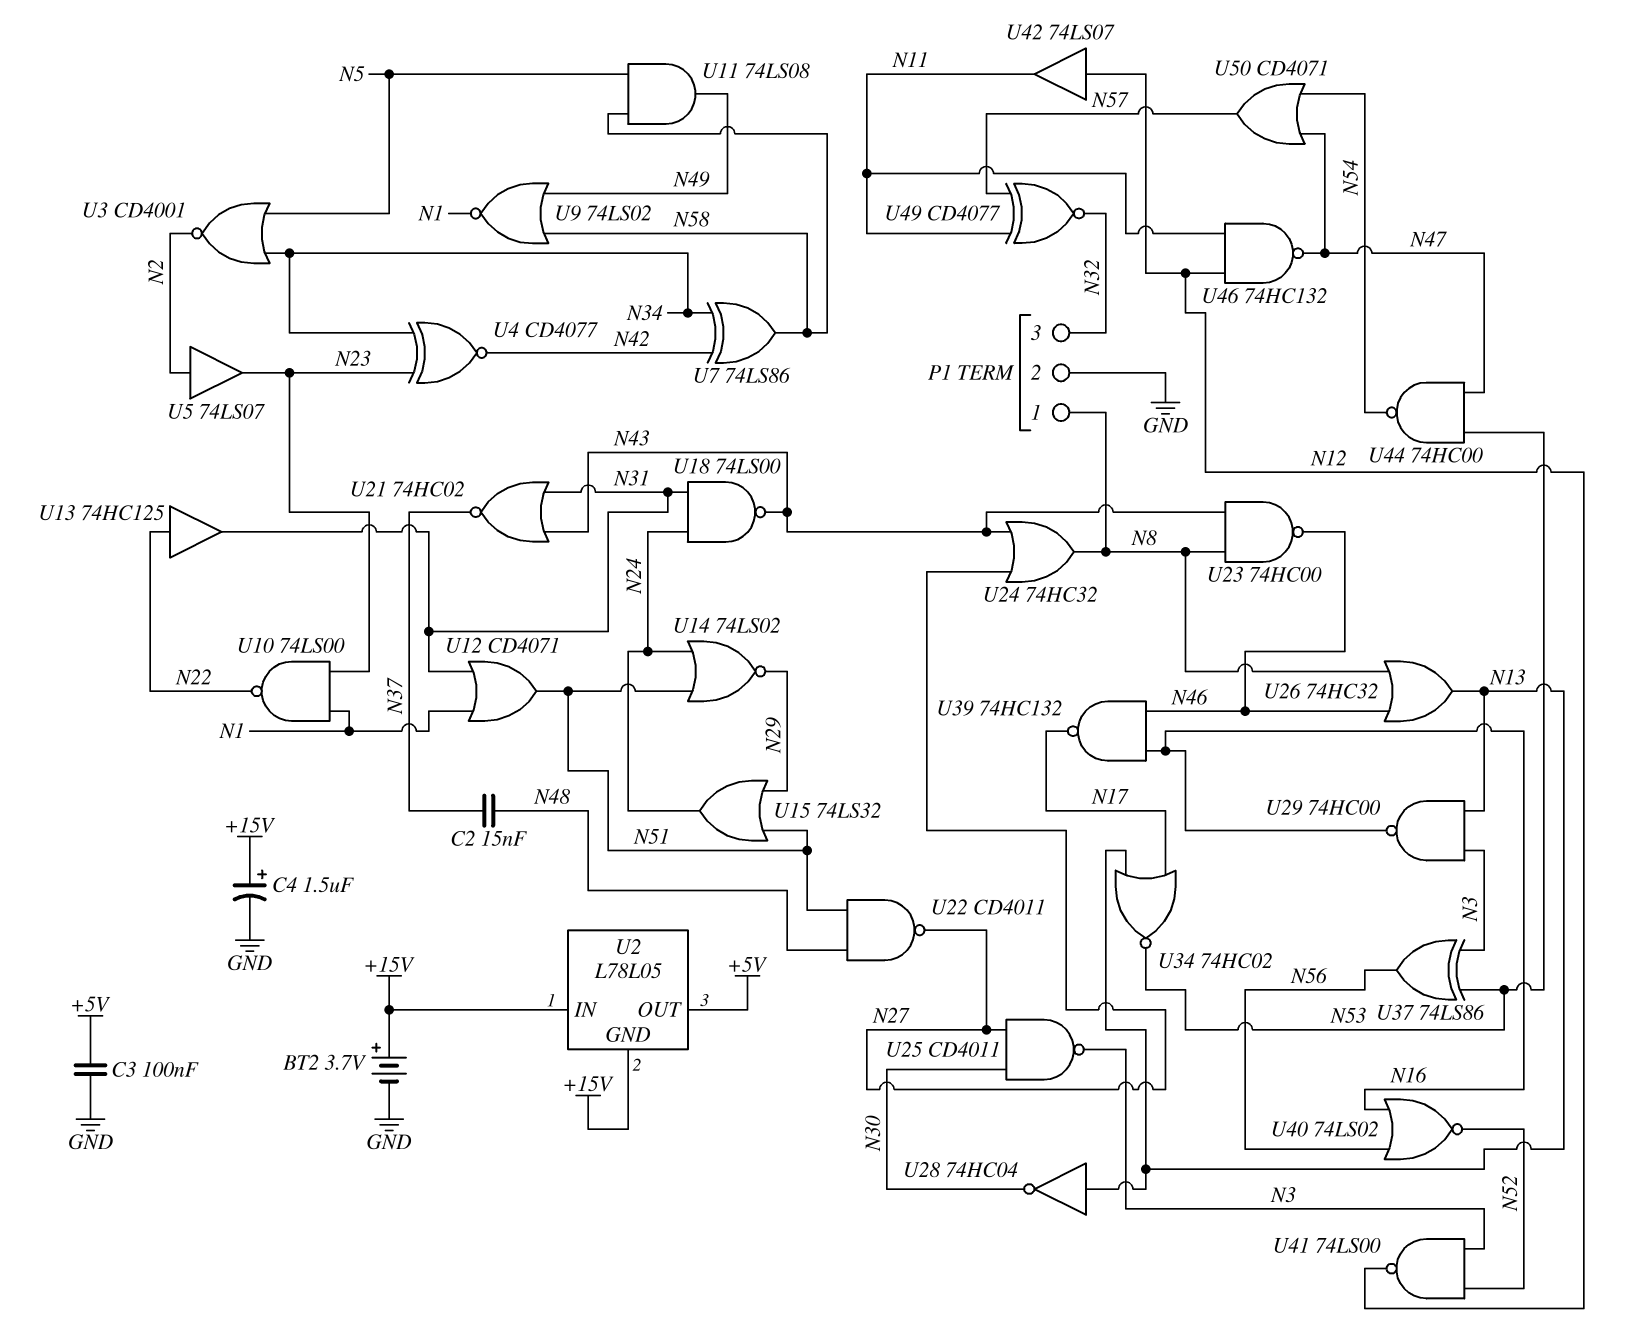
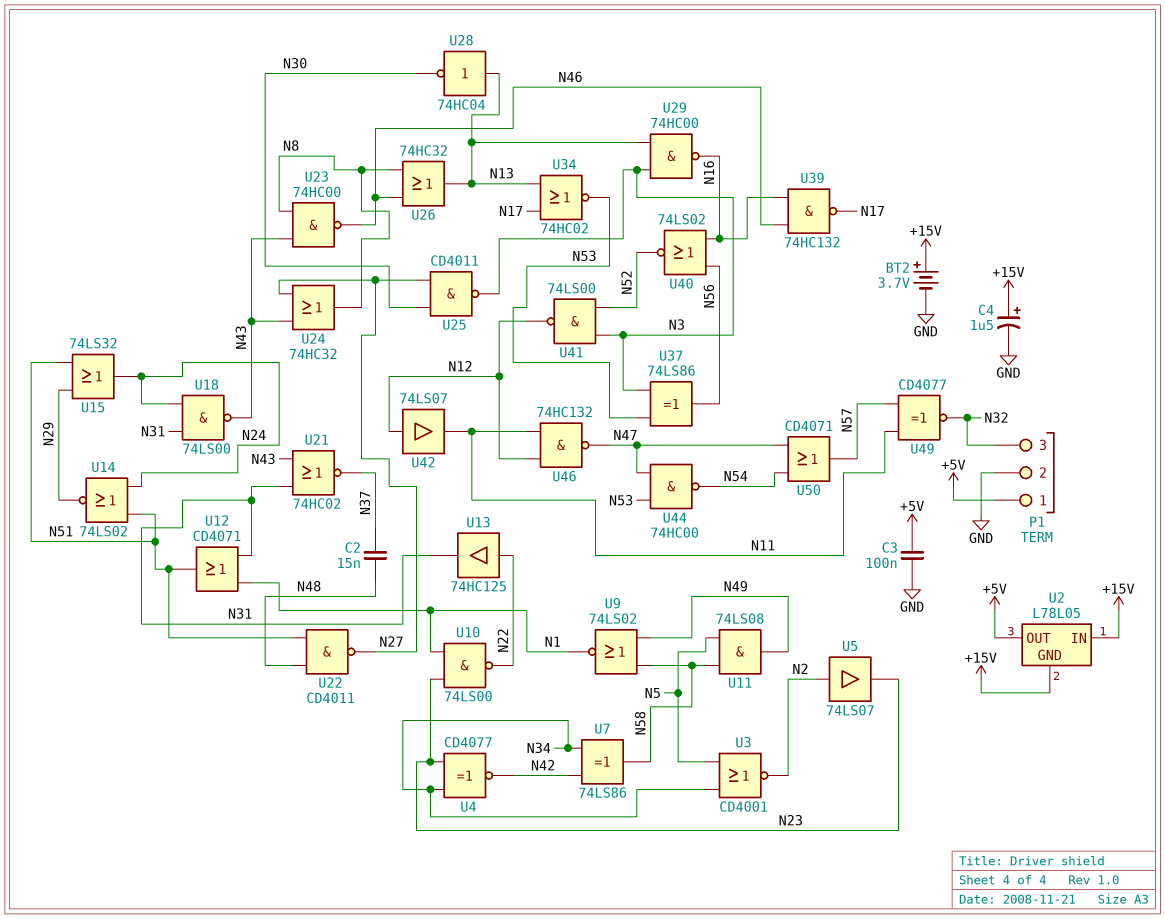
P1 pin 1: N8 -> +5V

